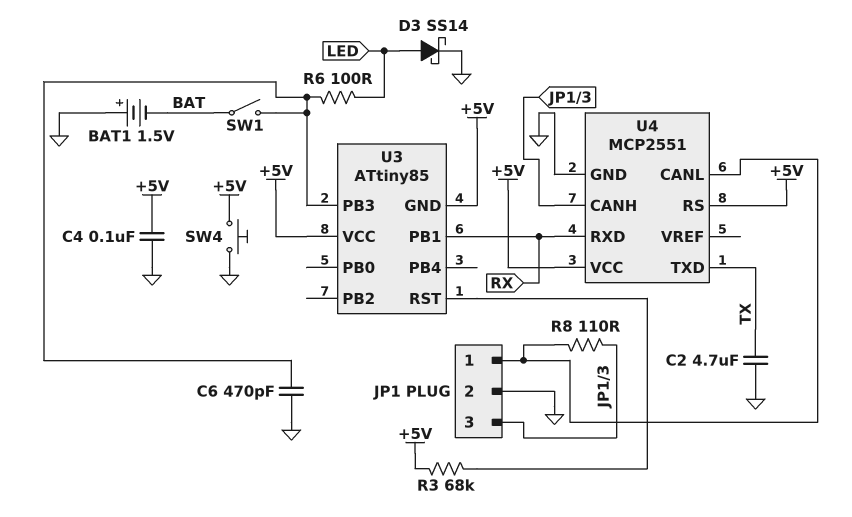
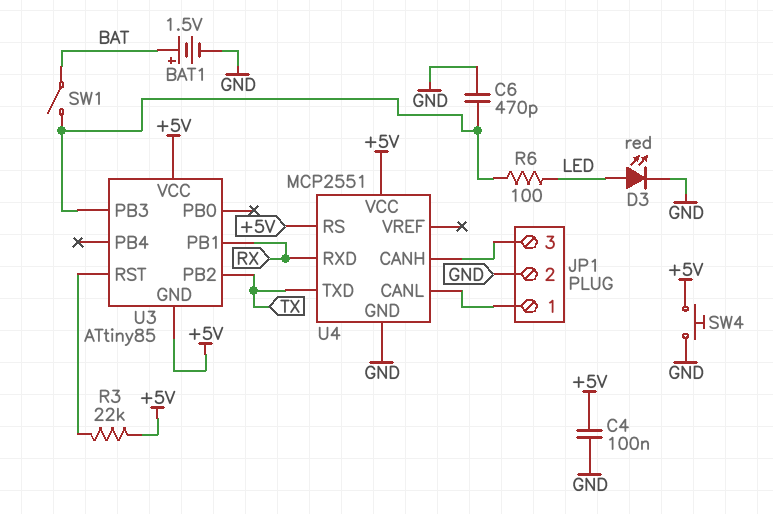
BAT1: 1.5V (plus GND, minus BAT) -> 1.5V (plus BAT, minus GND)
C2: 4.7uF (GND, TX) -> none
D3: schottky SS14 (A LED, K GND) -> LED red (A LED, K GND)
R3: 68k (+5V, U3/RST) -> 22k (+5V, U3/RST)
R8: 110 (JP1/1, JP1/3) -> none
U3 pin PB2: none -> TX

